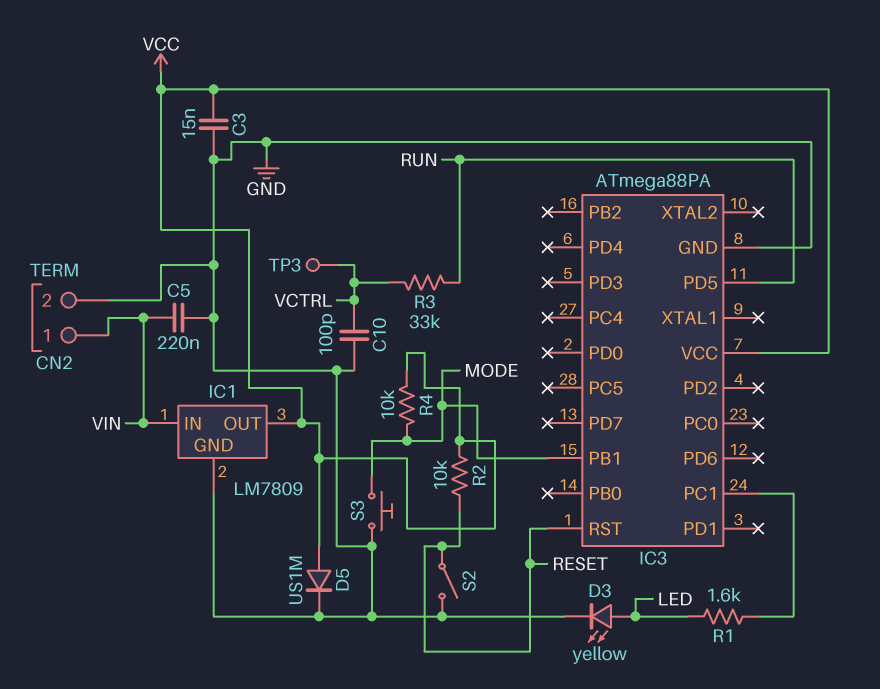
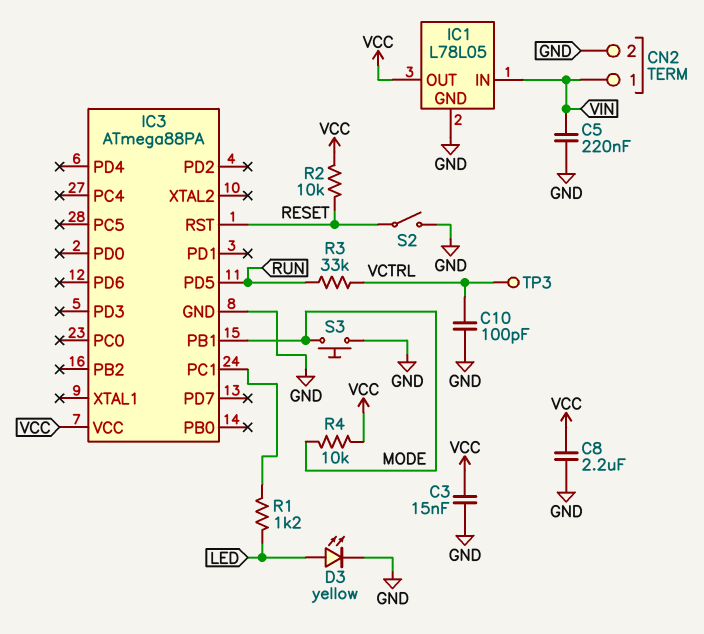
C8: none -> 2.2uF (GND, VCC)
D5: diode US1M (A VCC, K GND) -> none
IC1: LM7809 -> L78L05
R1: 1.6k (IC3/PC1, LED) -> 1.2k (IC3/PC1, LED)

